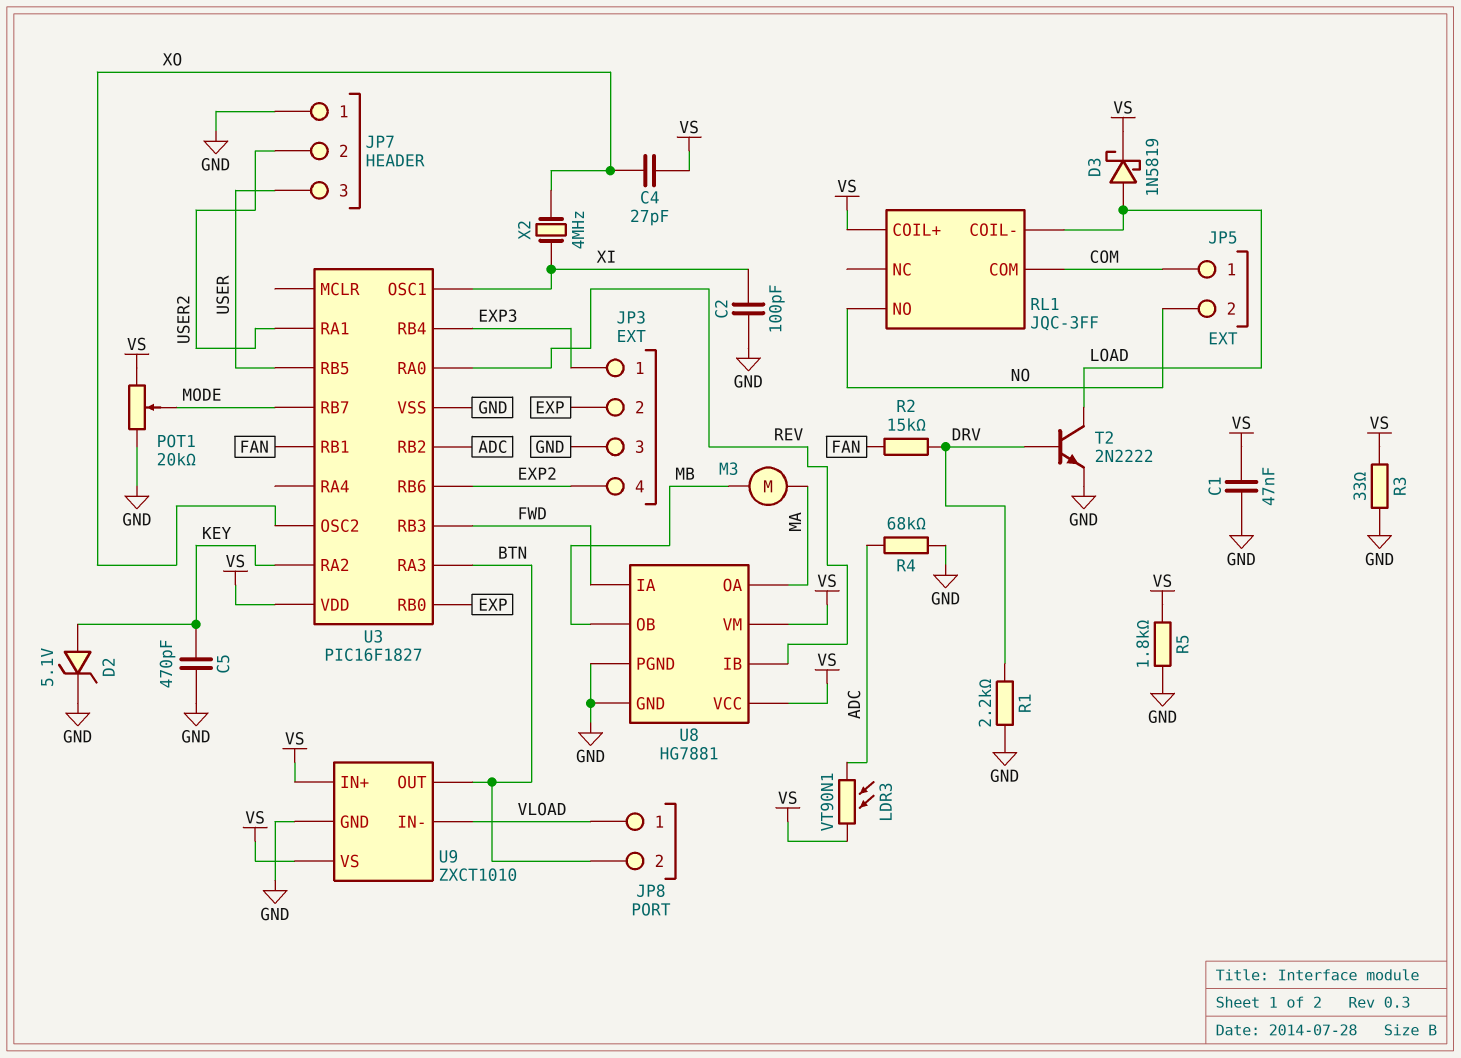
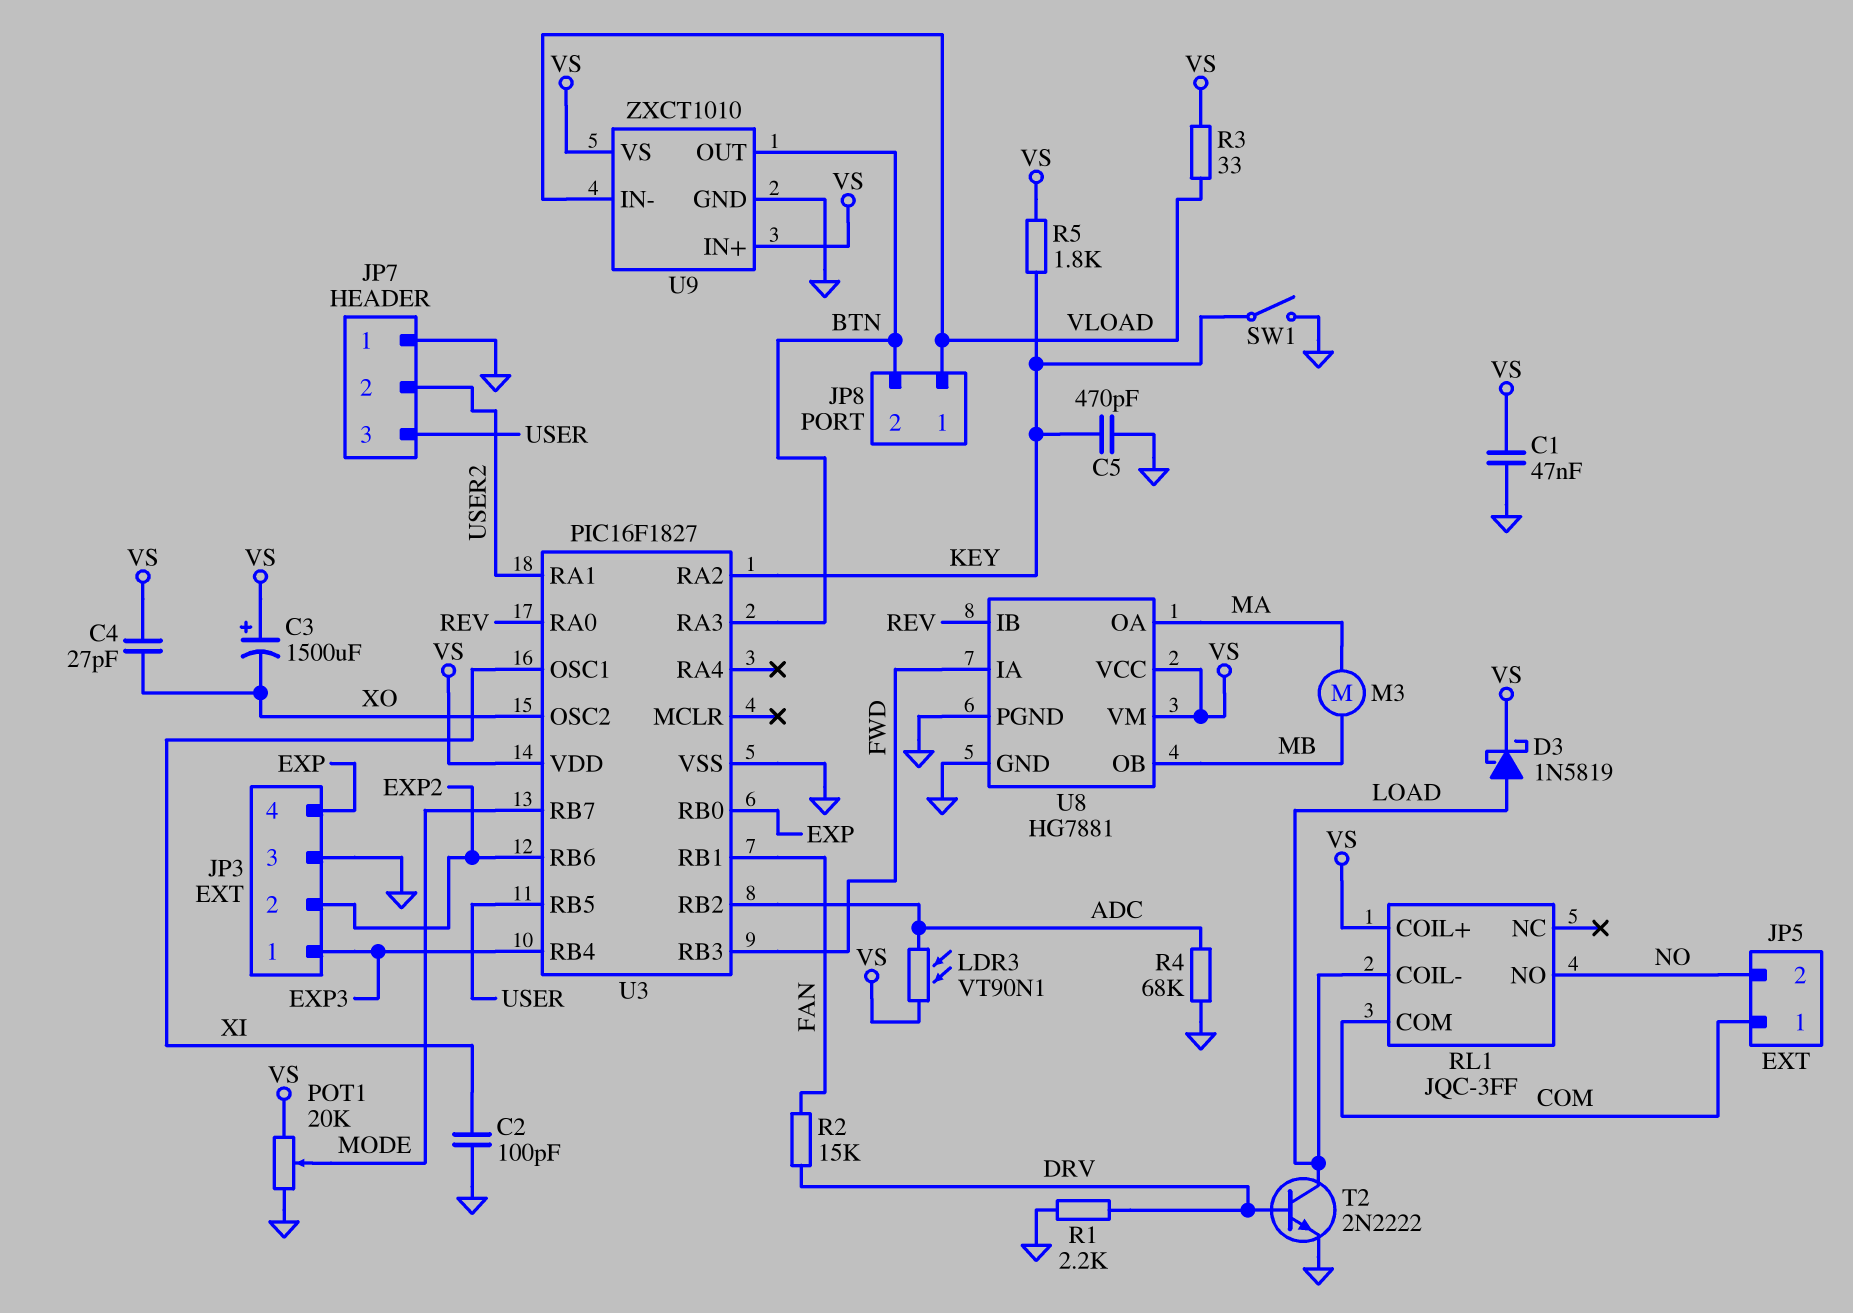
C3: none -> 1500uF (plus VS, minus XO)
D2: zener 5.1V (A KEY, K GND) -> none
JP3 pin 2: EXP -> EXP2
JP3 pin 4: EXP2 -> EXP
R3: 33 (GND, VS) -> 33 (VLOAD, VS)
R5: 1.8k (GND, VS) -> 1.8k (KEY, VS)
SW1: none -> switch (GND, KEY)
X2: 4MHz (XI, XO) -> none

